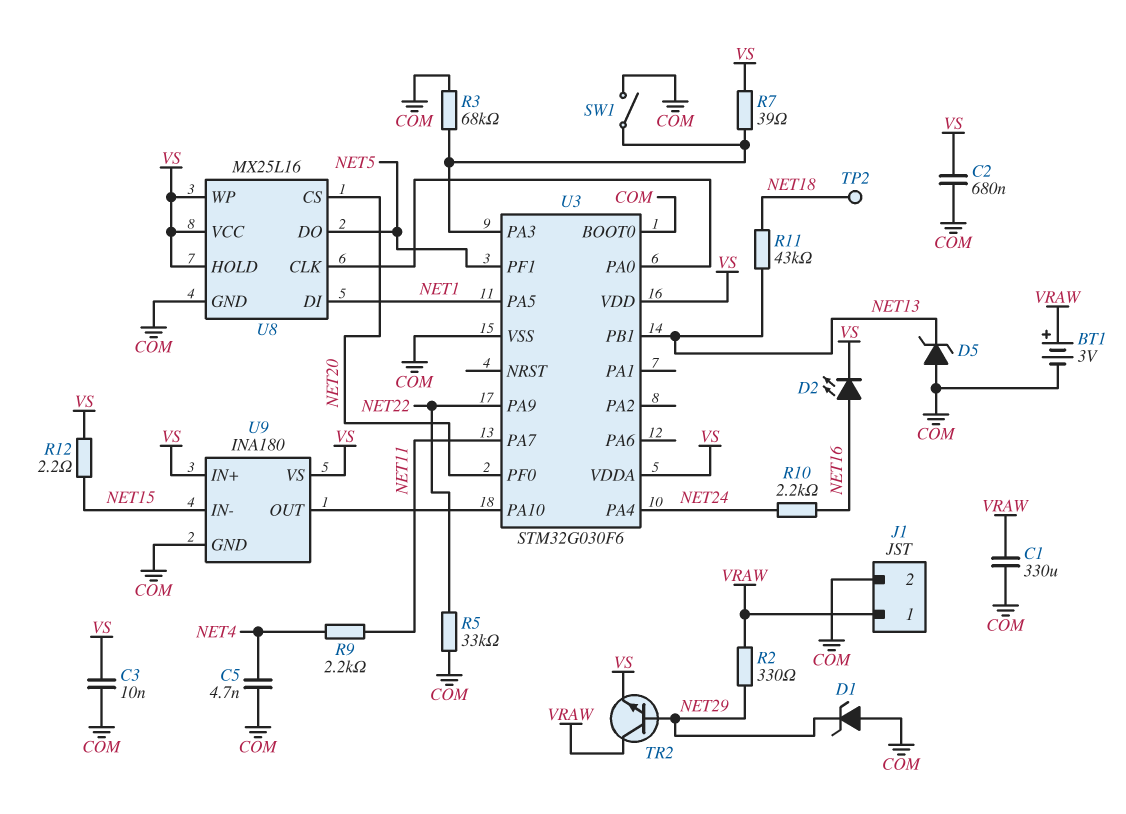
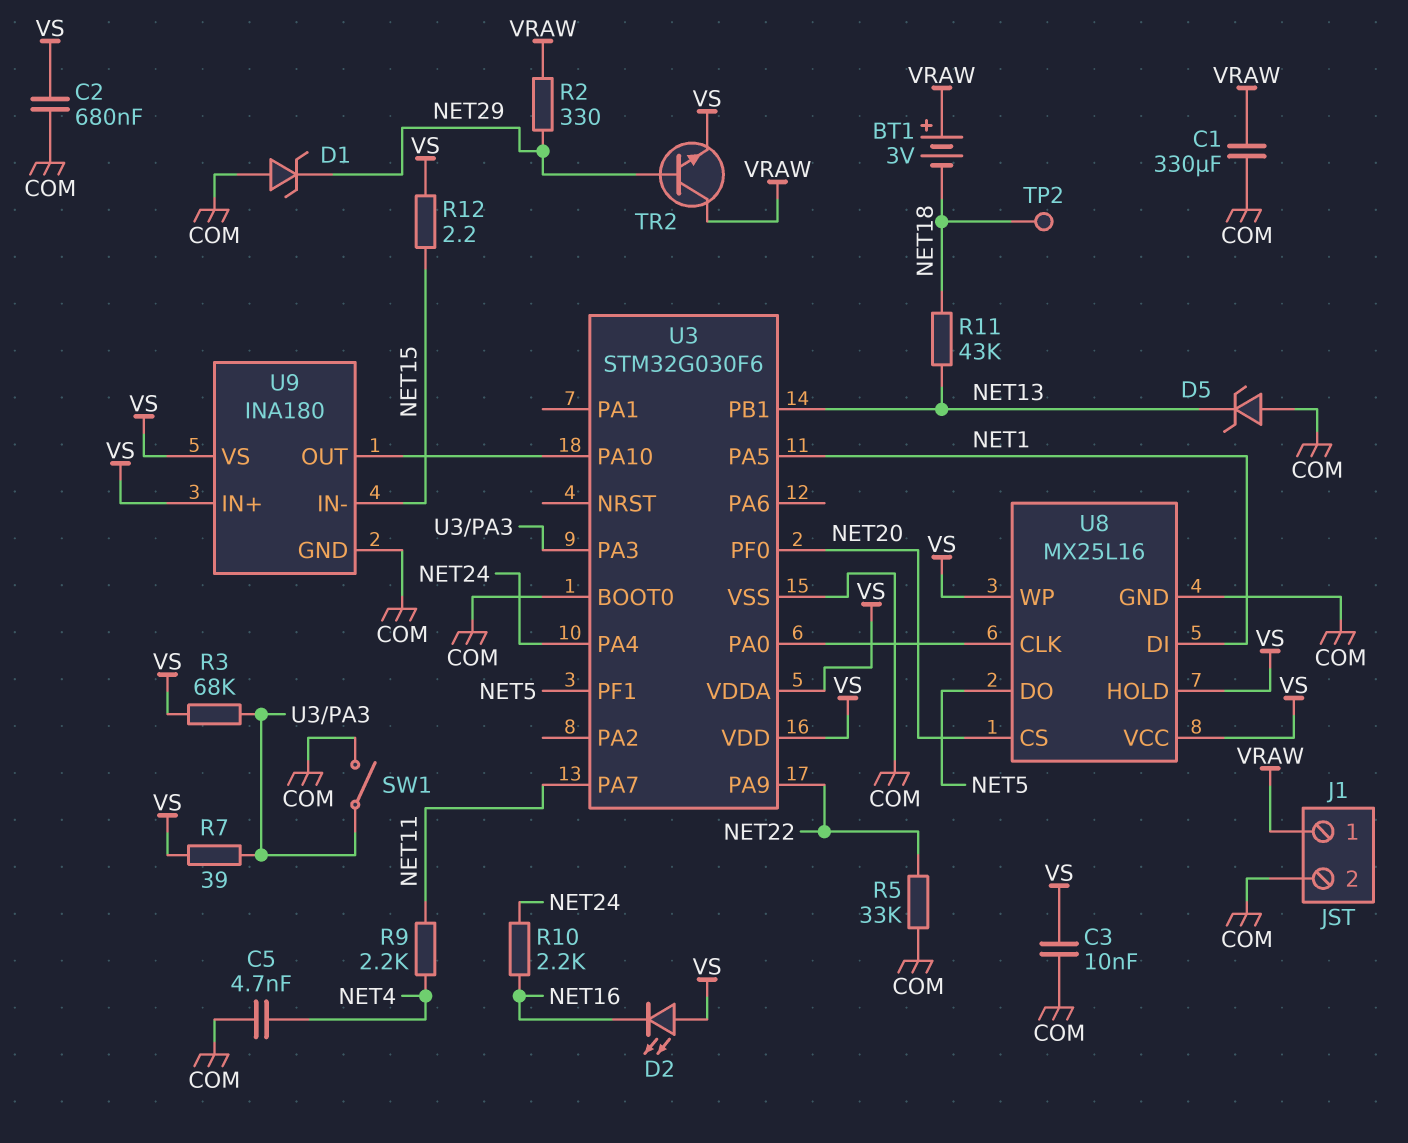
BT1: 3V (plus VRAW, minus COM) -> 3V (plus VRAW, minus NET18)
D2: LED (A NET16, K VS) -> LED (A VS, K NET16)
R3: 68k (COM, U3/PA3) -> 68k (U3/PA3, VS)

